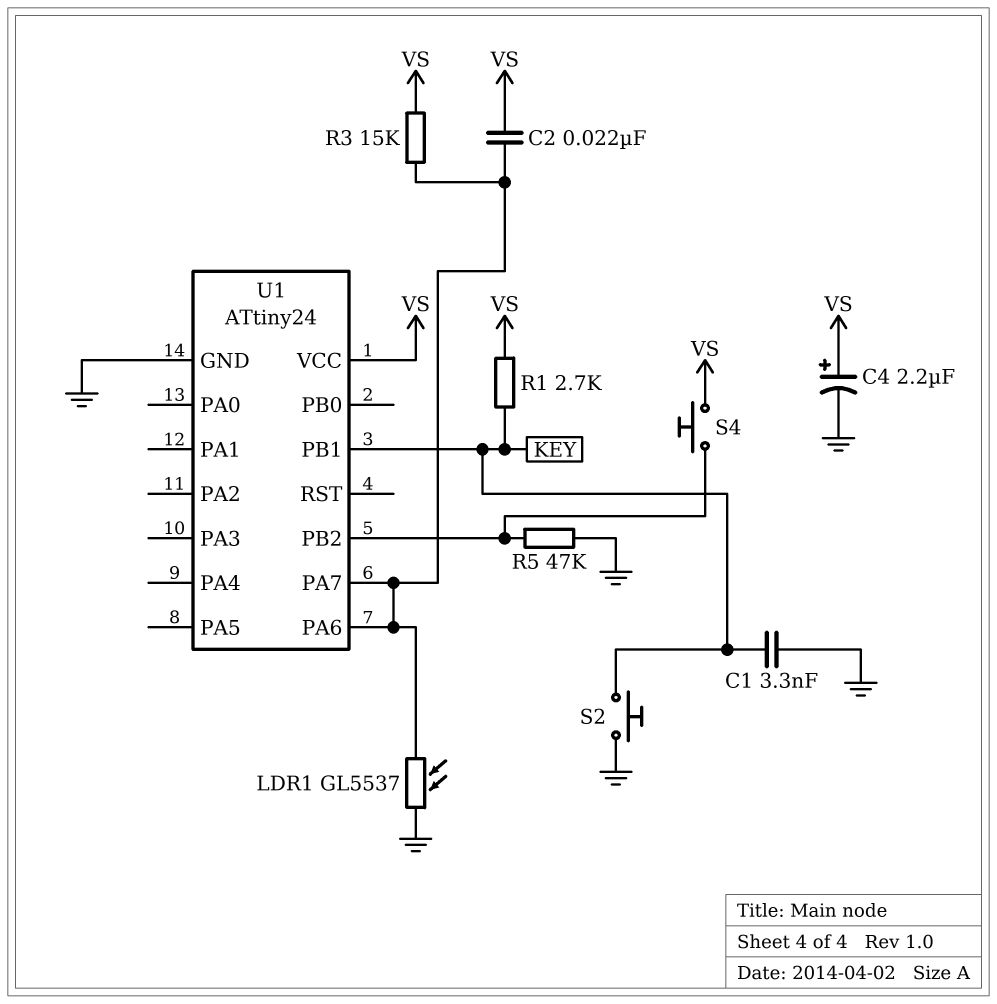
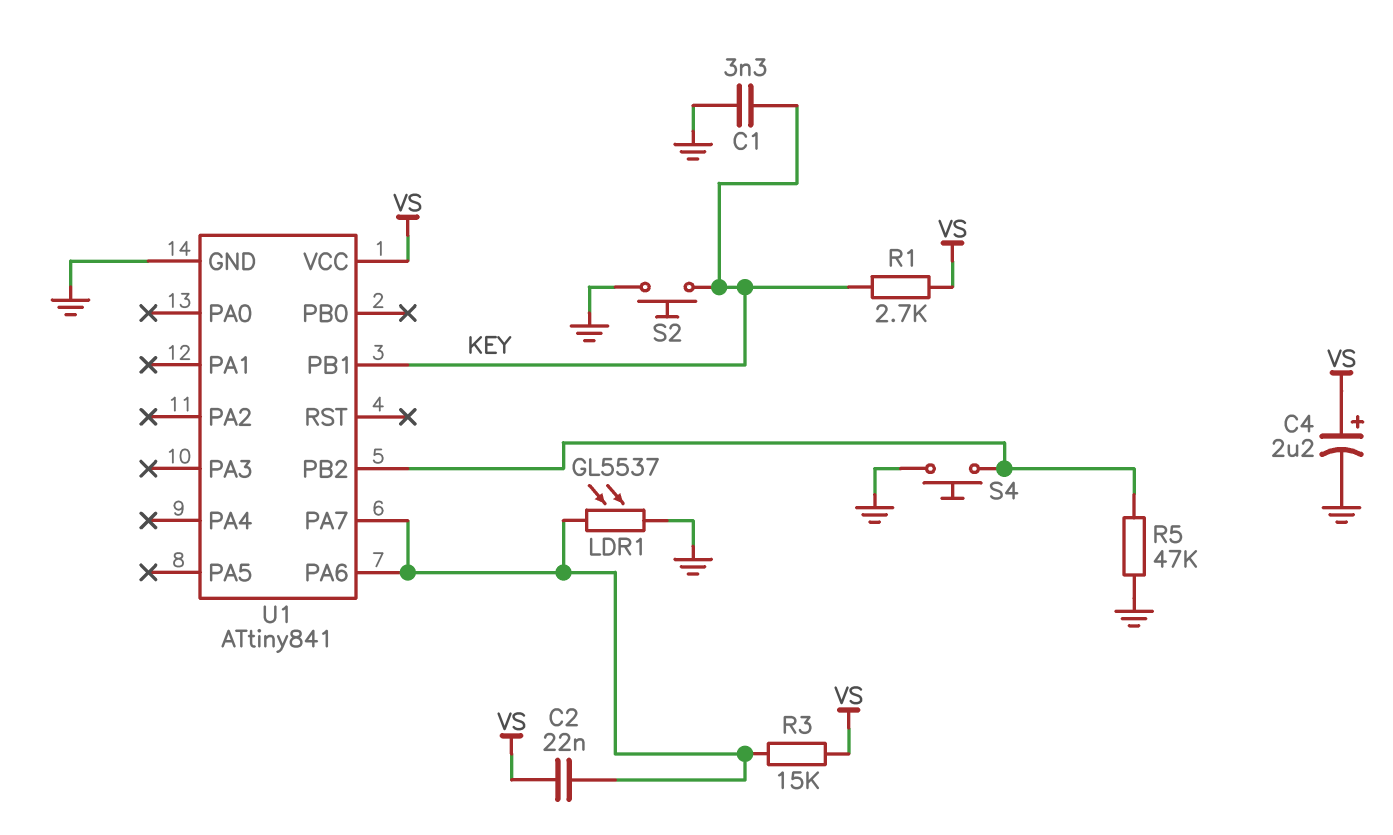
S4: button (U1/PB2, VS) -> button (GND, U1/PB2)
U1: ATtiny24 -> ATtiny841

